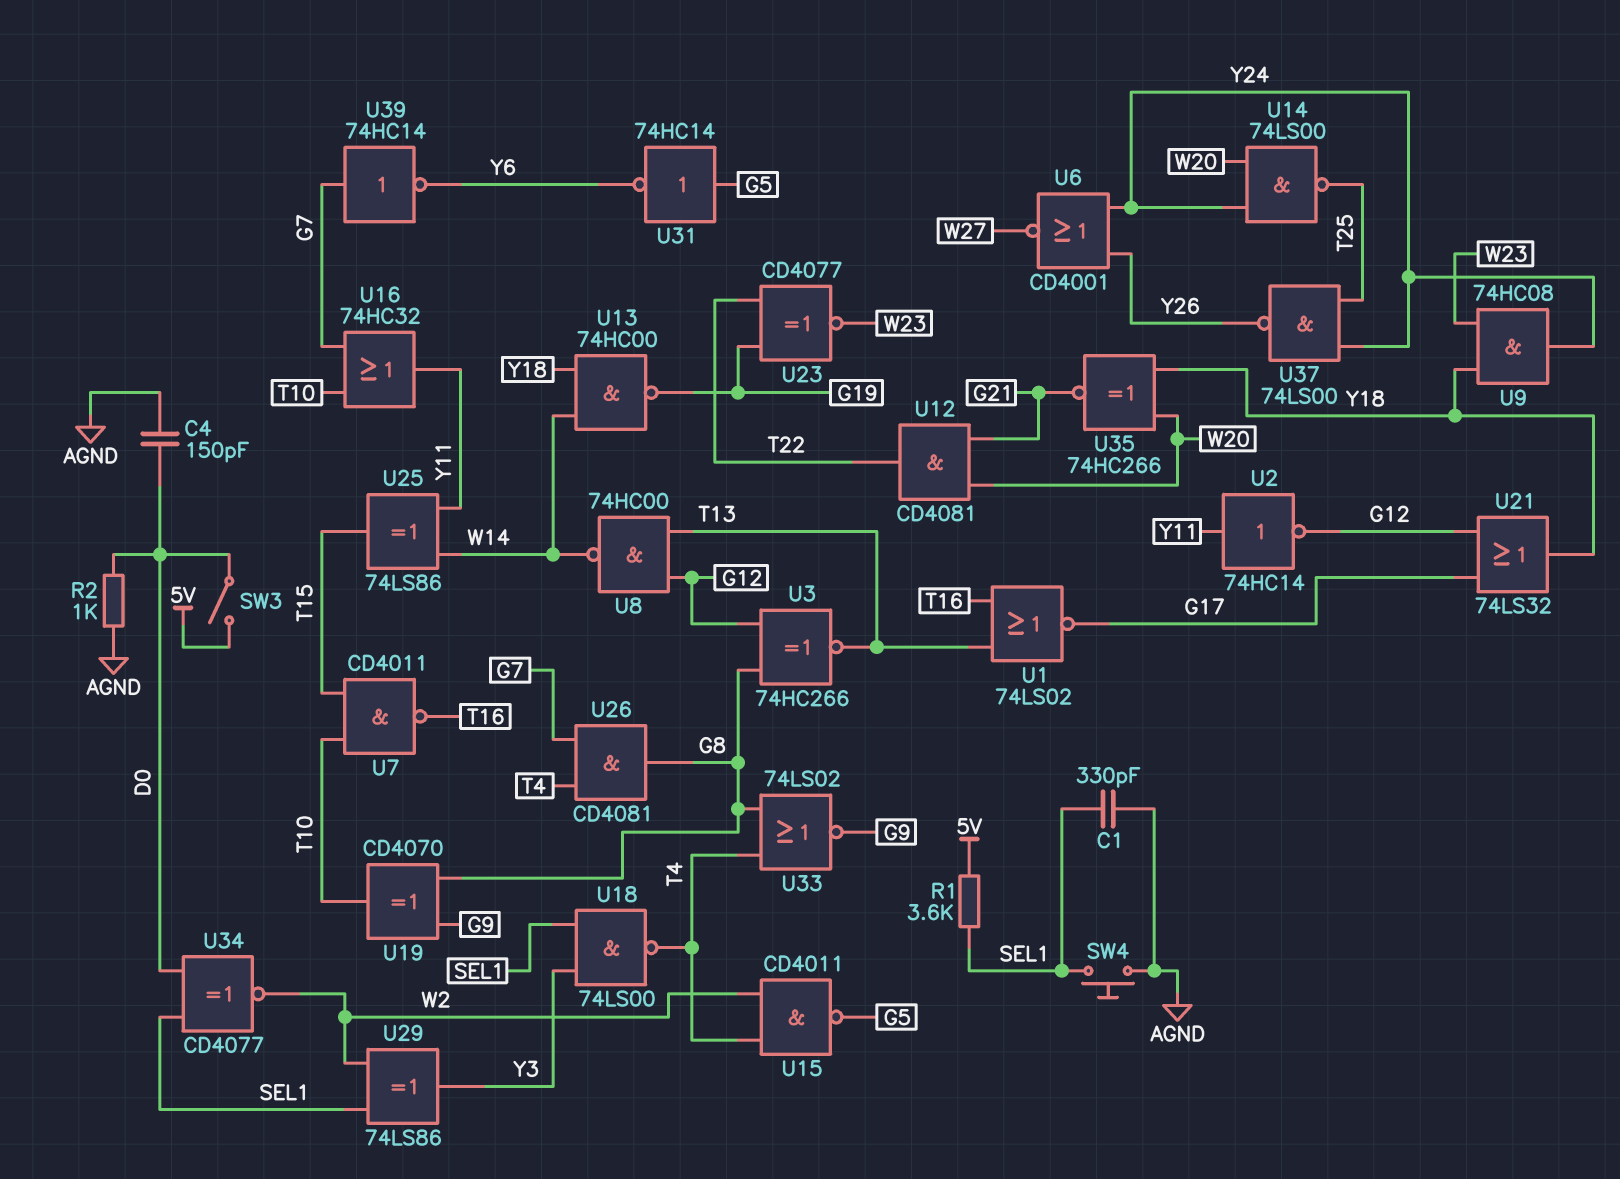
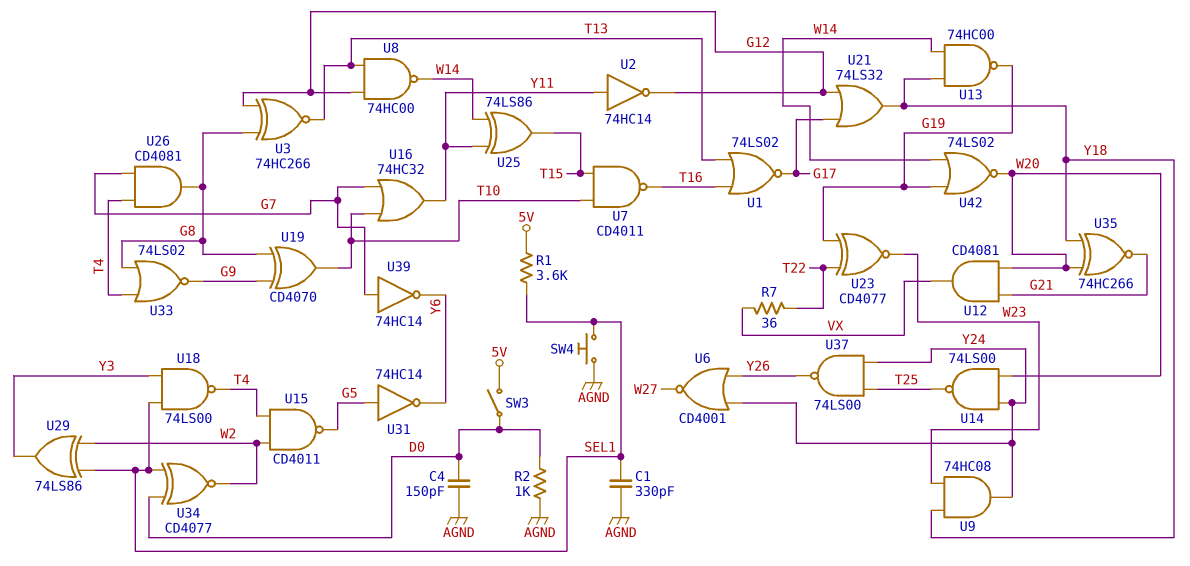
R7: none -> 36 (T22, VX)
U12: AND CD4081 (in G21, in W20, out T22) -> AND CD4081 (in G21, in W20, out VX)
U42: none -> NOR 74LS02 (in G19, in W14, out W20)

